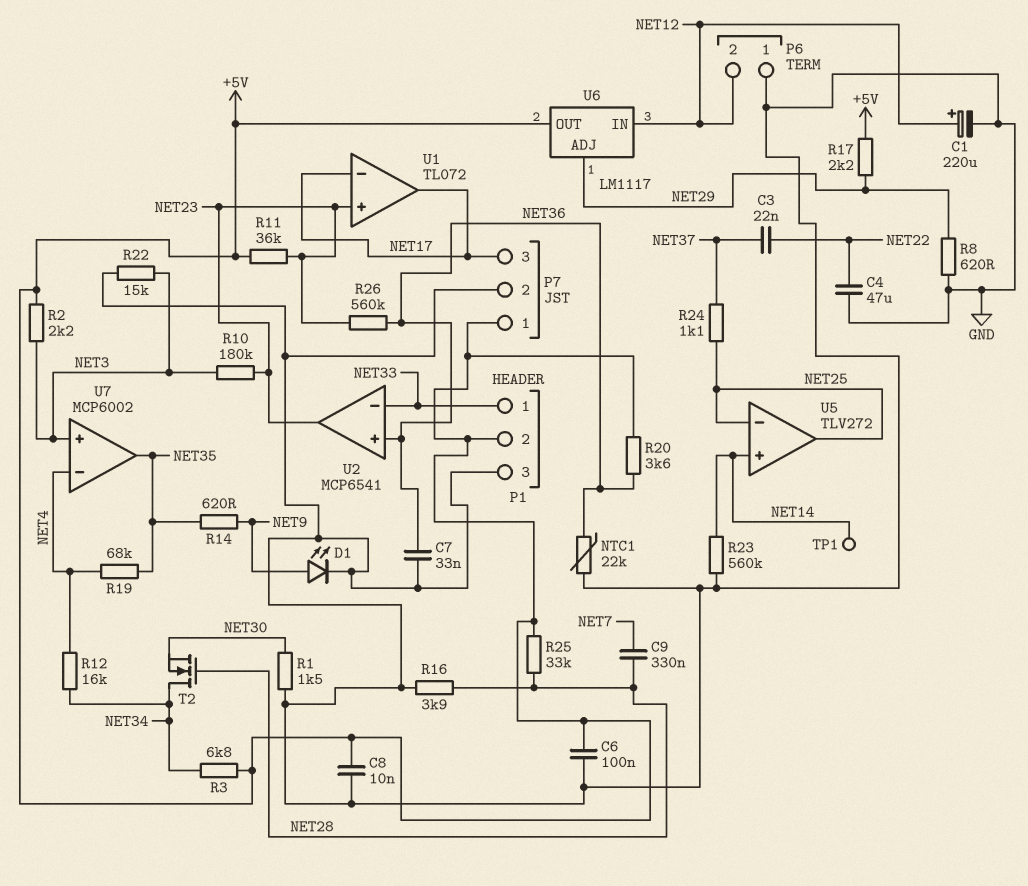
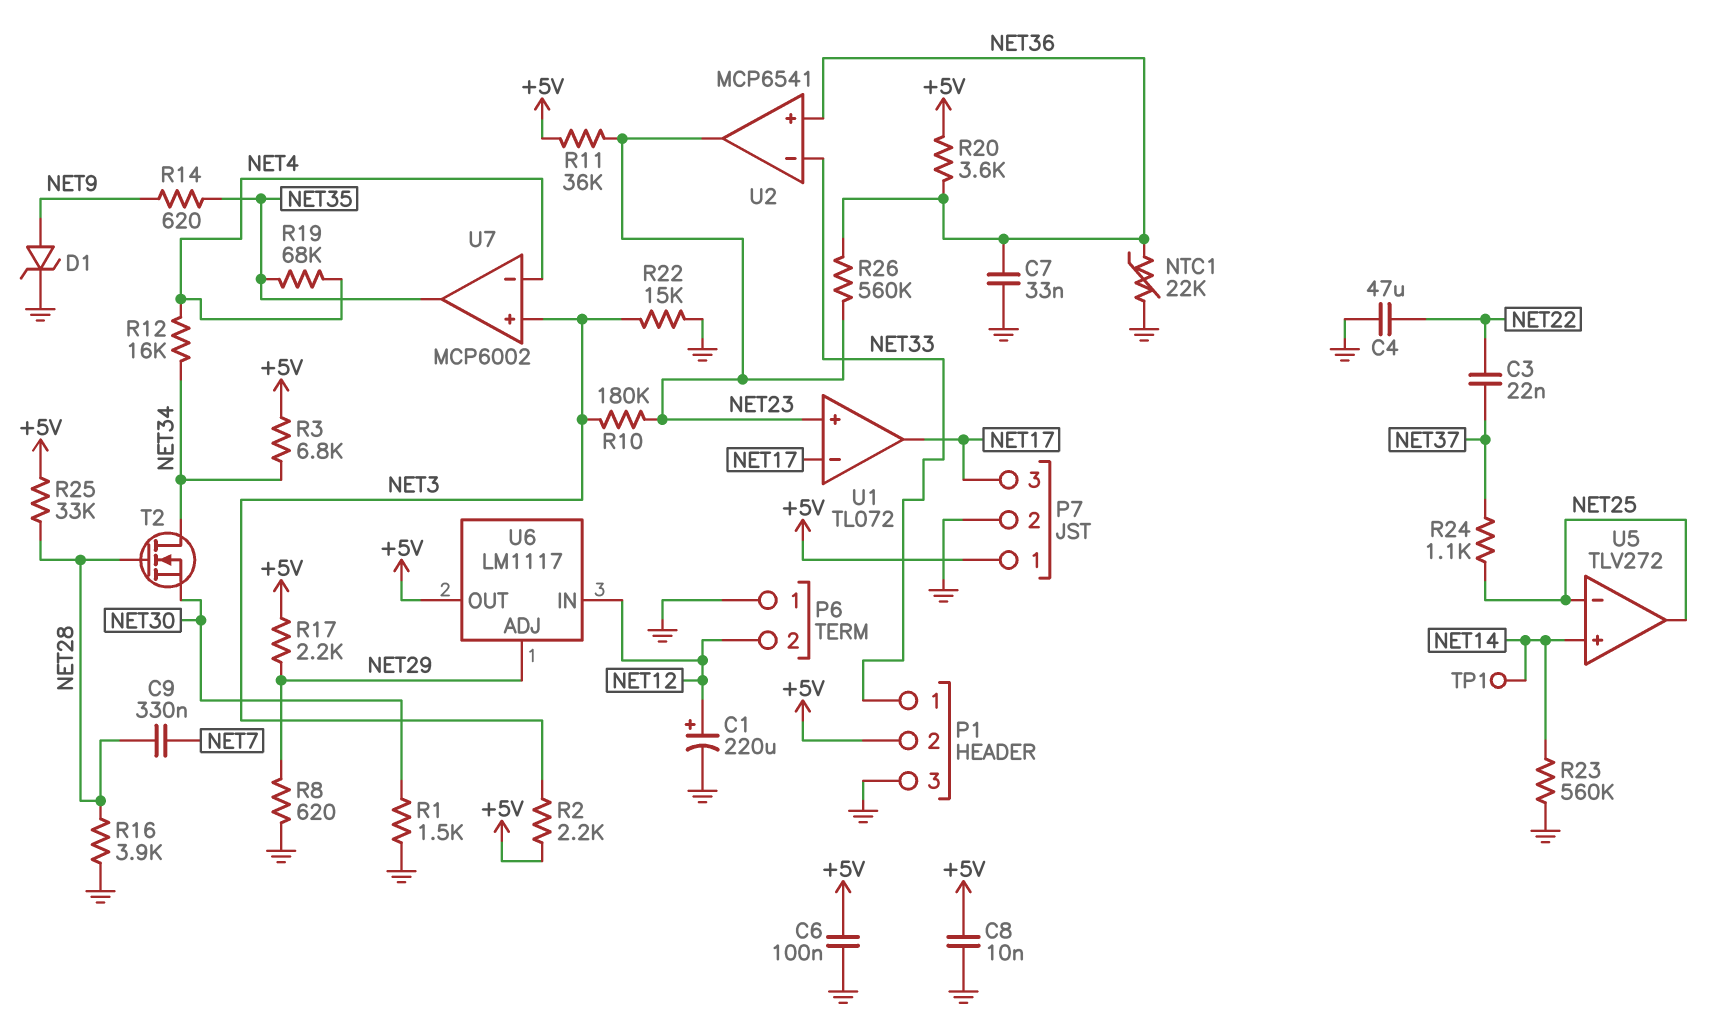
D1: LED (A NET9, K GND) -> zener (A NET9, K GND)

